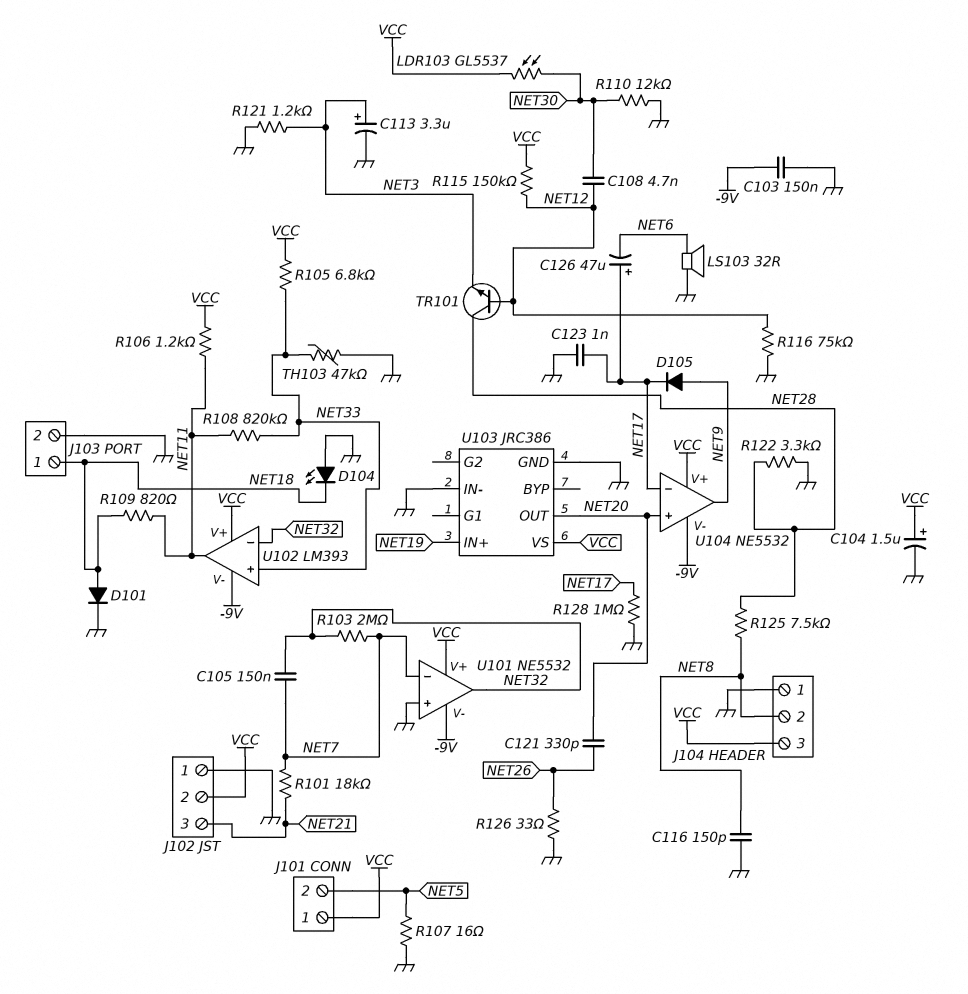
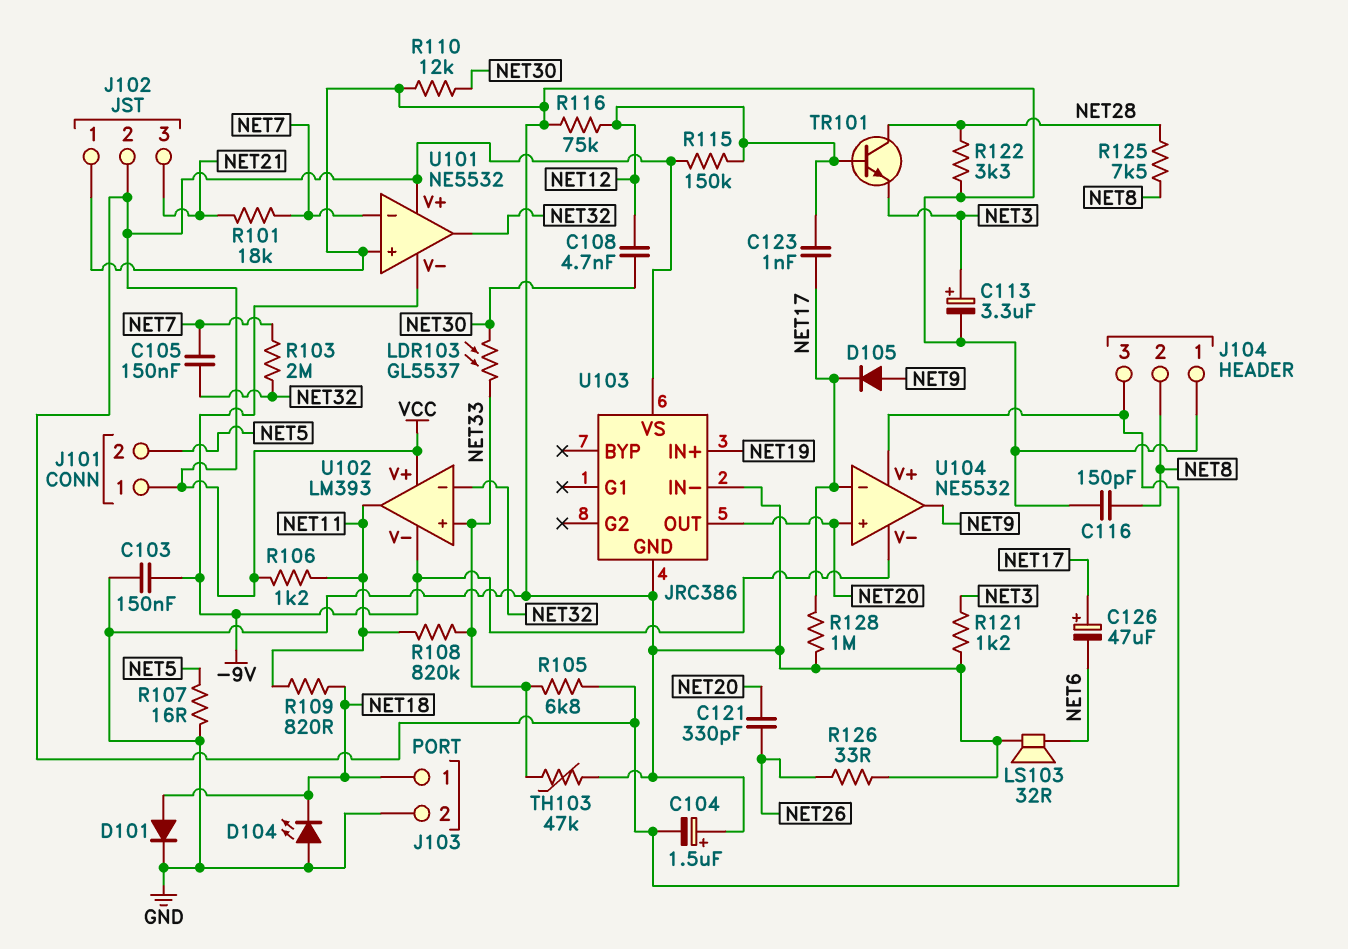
C104: 1.5uF (plus VCC, minus GND) -> 1.5uF (plus GND, minus VCC)
C123: 1nF (GND, NET17) -> 1nF (NET12, NET17)
LDR103: GL5537 (NET30, VCC) -> GL5537 (NET30, NET33)

